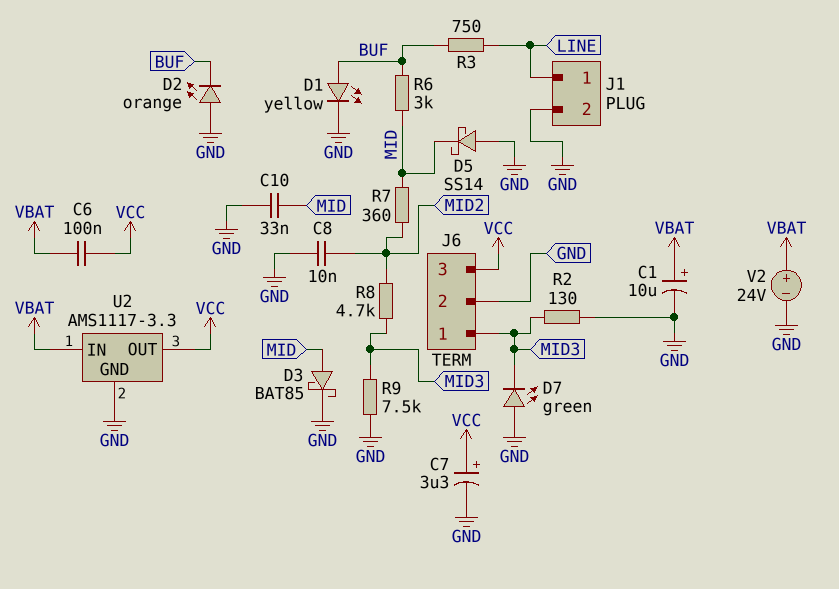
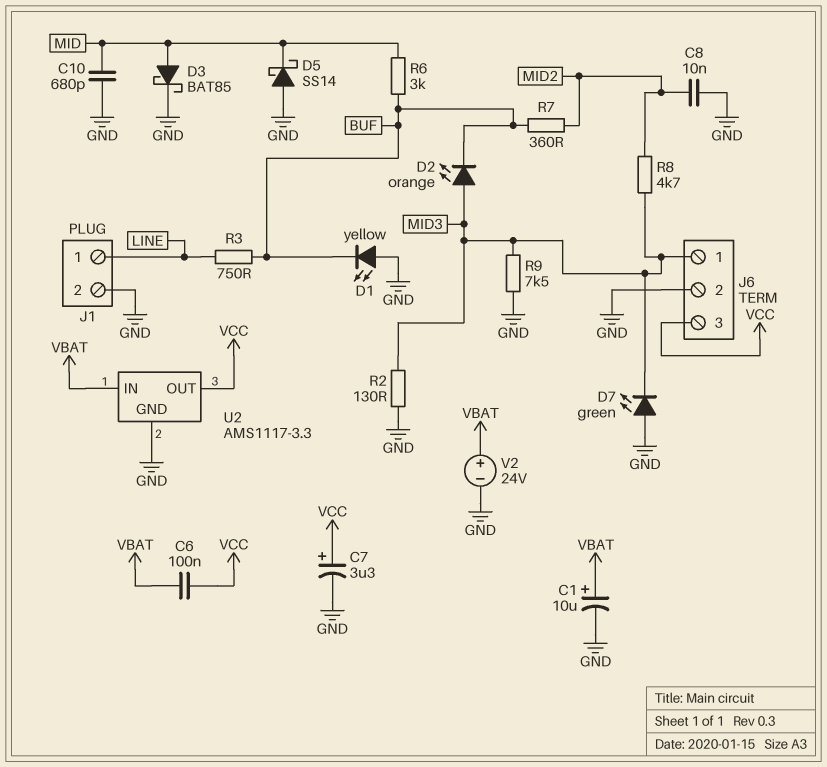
C10: 33nF (GND, MID) -> 680pF (GND, MID)
D1: LED yellow (A BUF, K GND) -> LED yellow (A GND, K BUF)
D2: LED orange (A GND, K BUF) -> LED orange (A MID3, K BUF)
R7: 360 (MID, MID2) -> 360 (BUF, MID2)

